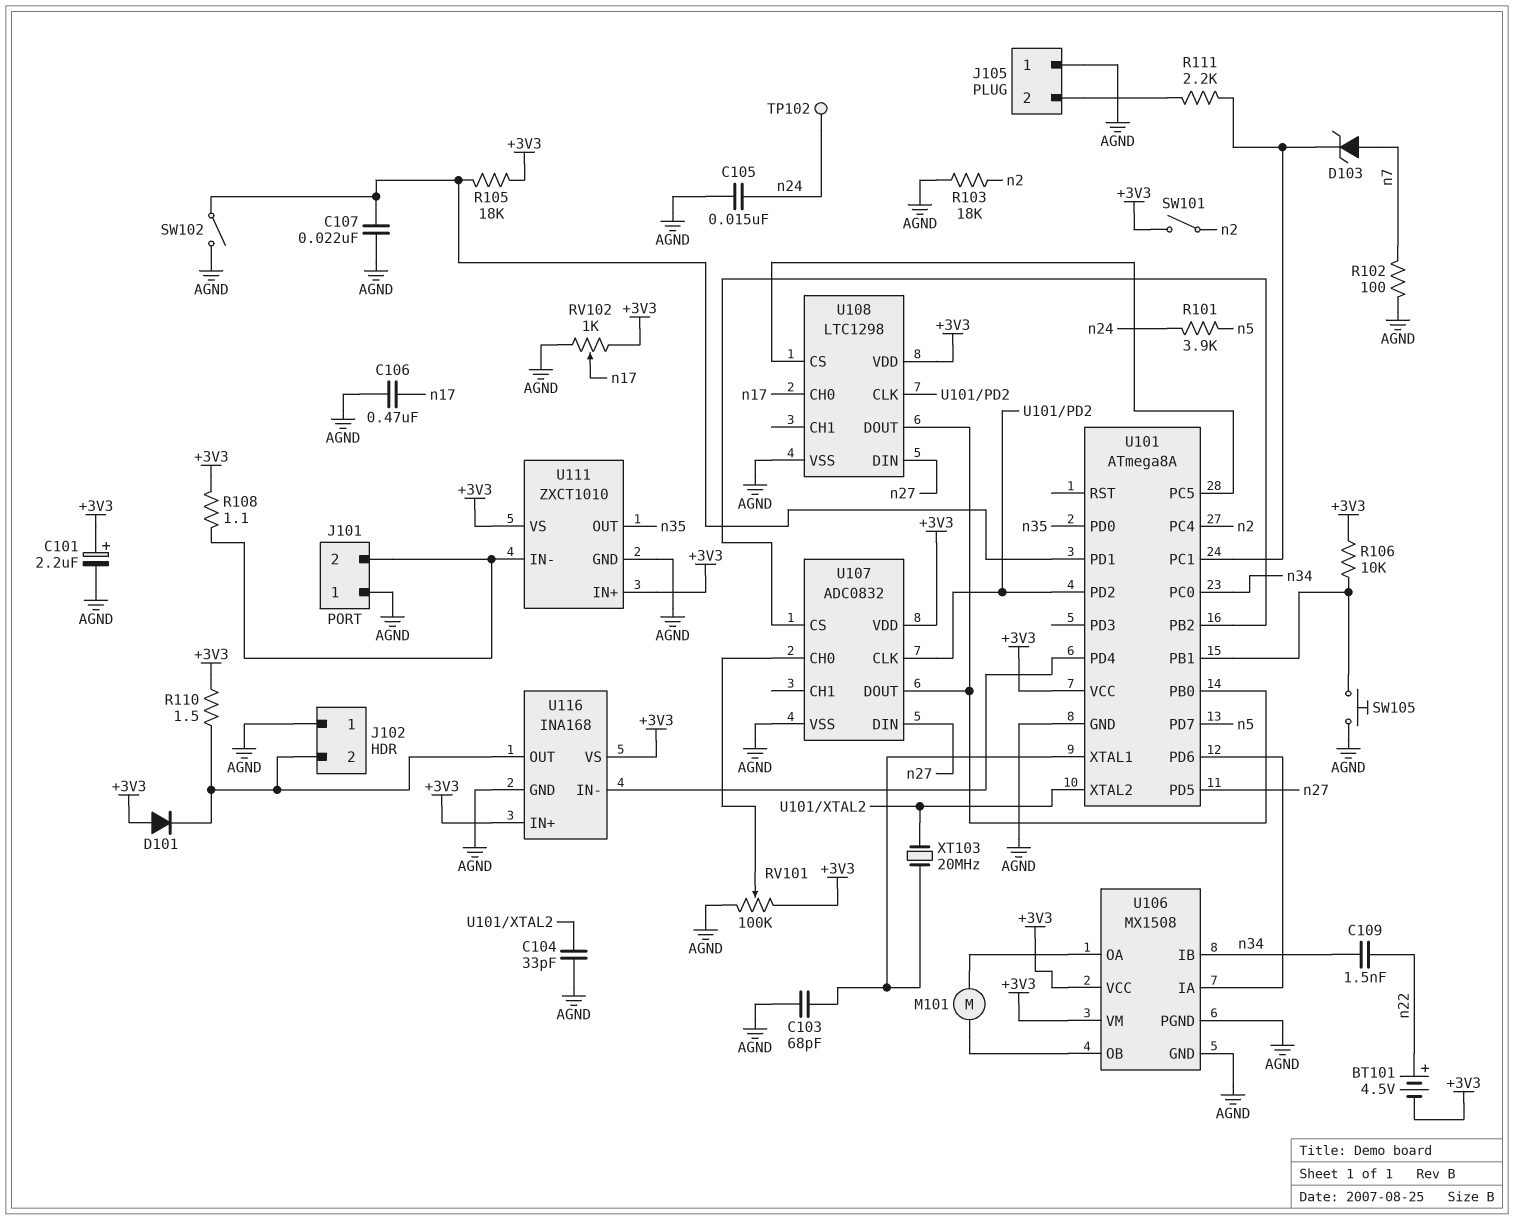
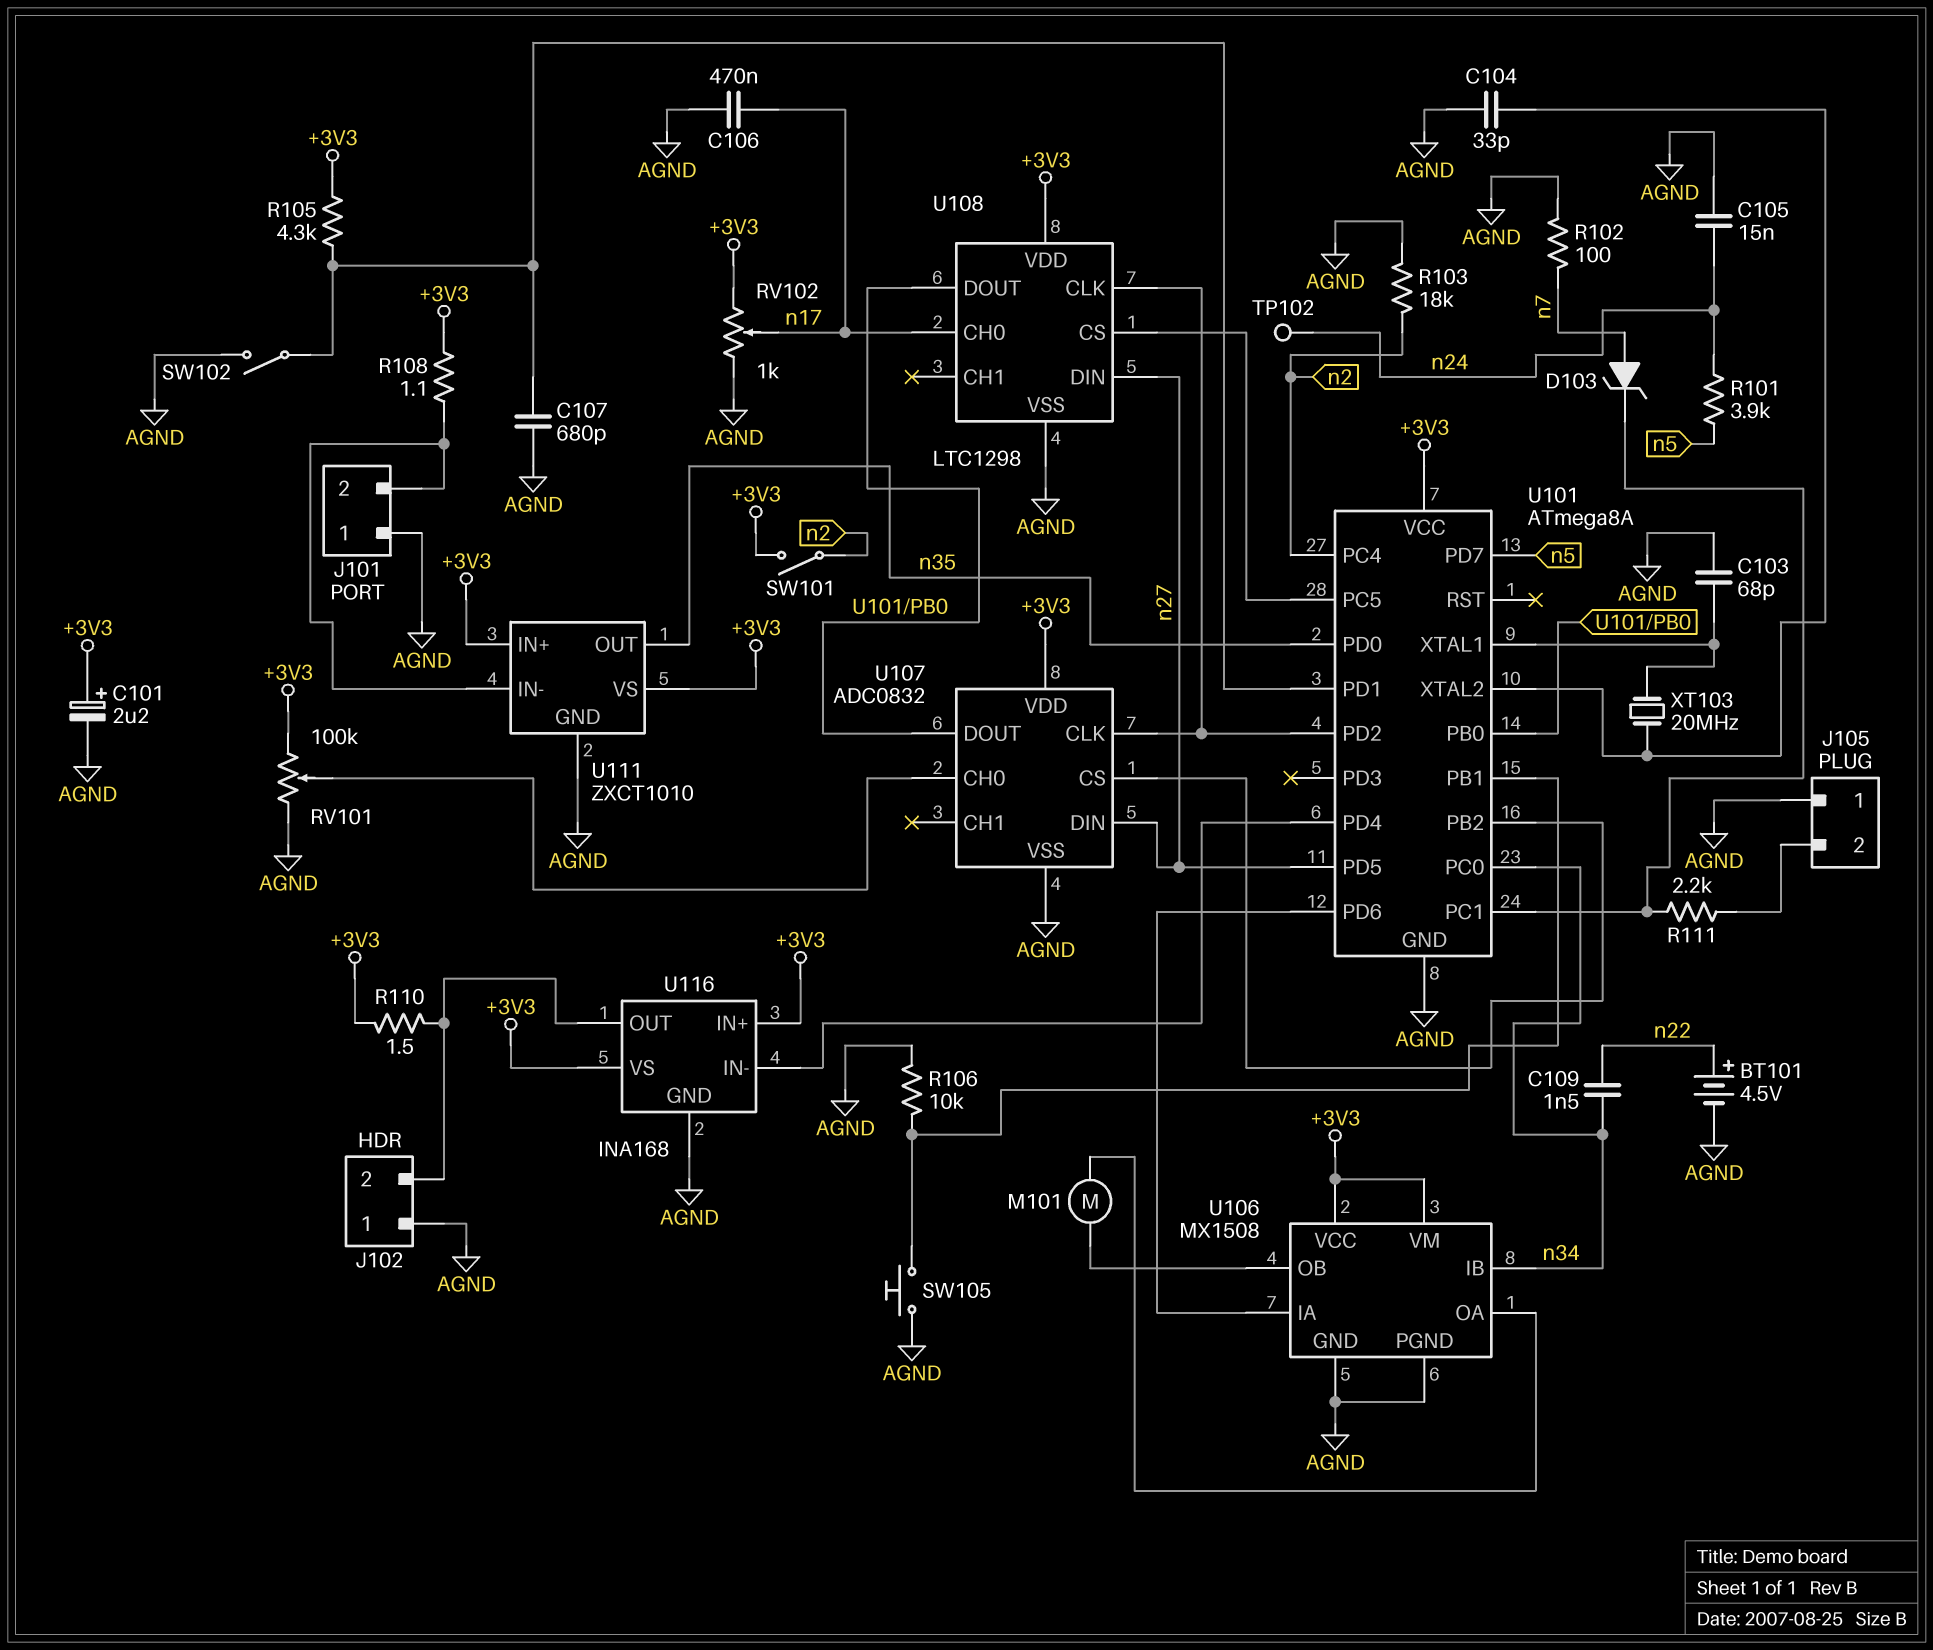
BT101: 4.5V (plus n22, minus +3V3) -> 4.5V (plus n22, minus AGND)
C107: 22nF (AGND, U101/PD1) -> 680pF (AGND, U101/PD1)
D101: diode (A +3V3, K J102/2) -> none
R105: 18k (+3V3, U101/PD1) -> 4.3k (+3V3, U101/PD1)
R106: 10k (+3V3, U101/PB1) -> 10k (AGND, U101/PB1)

